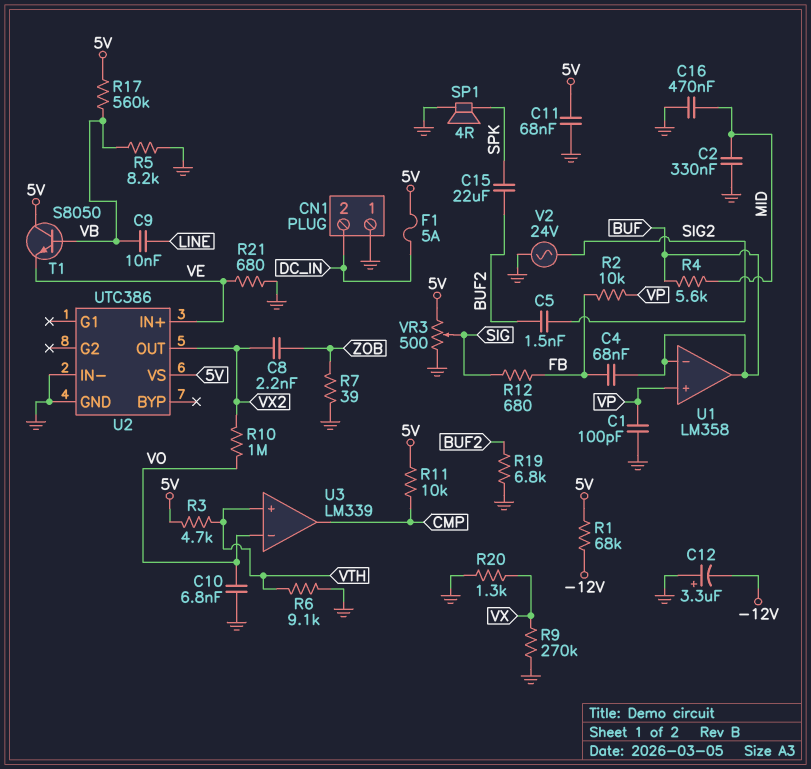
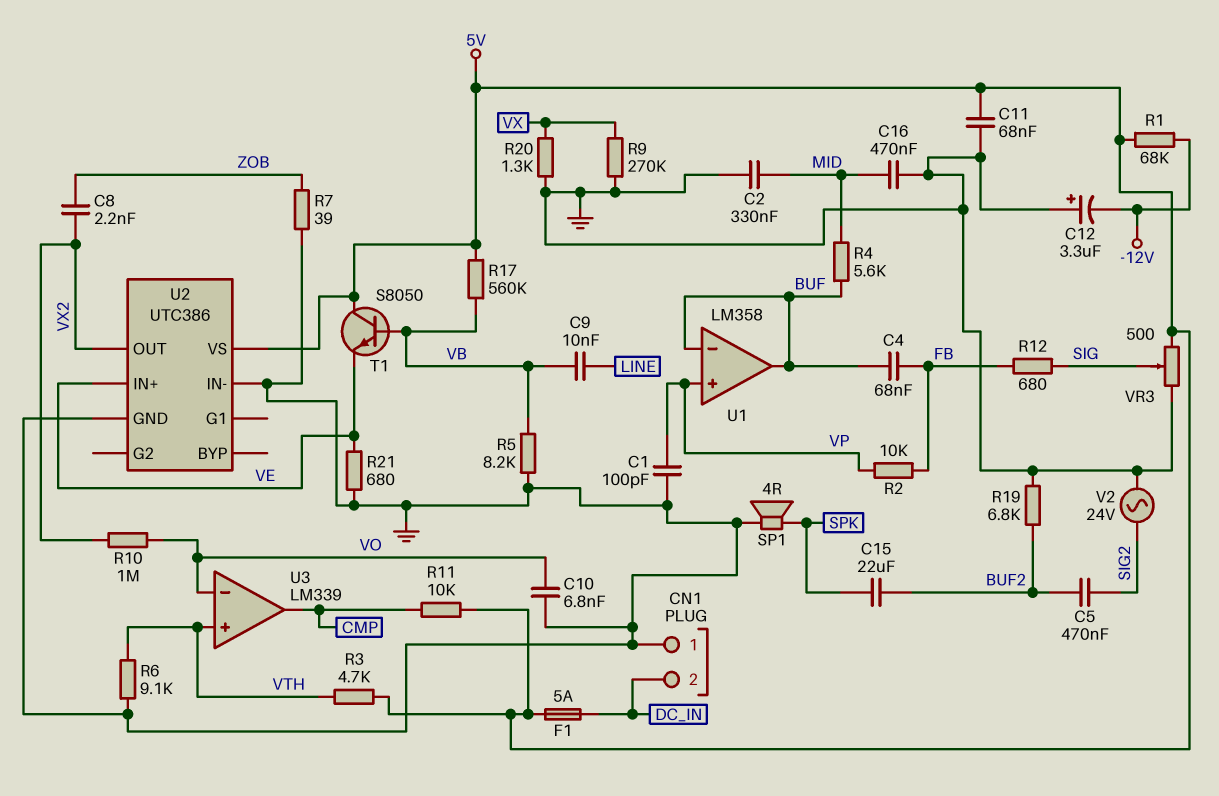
C5: 1.5nF (BUF2, SIG2) -> 470nF (BUF2, SIG2)

